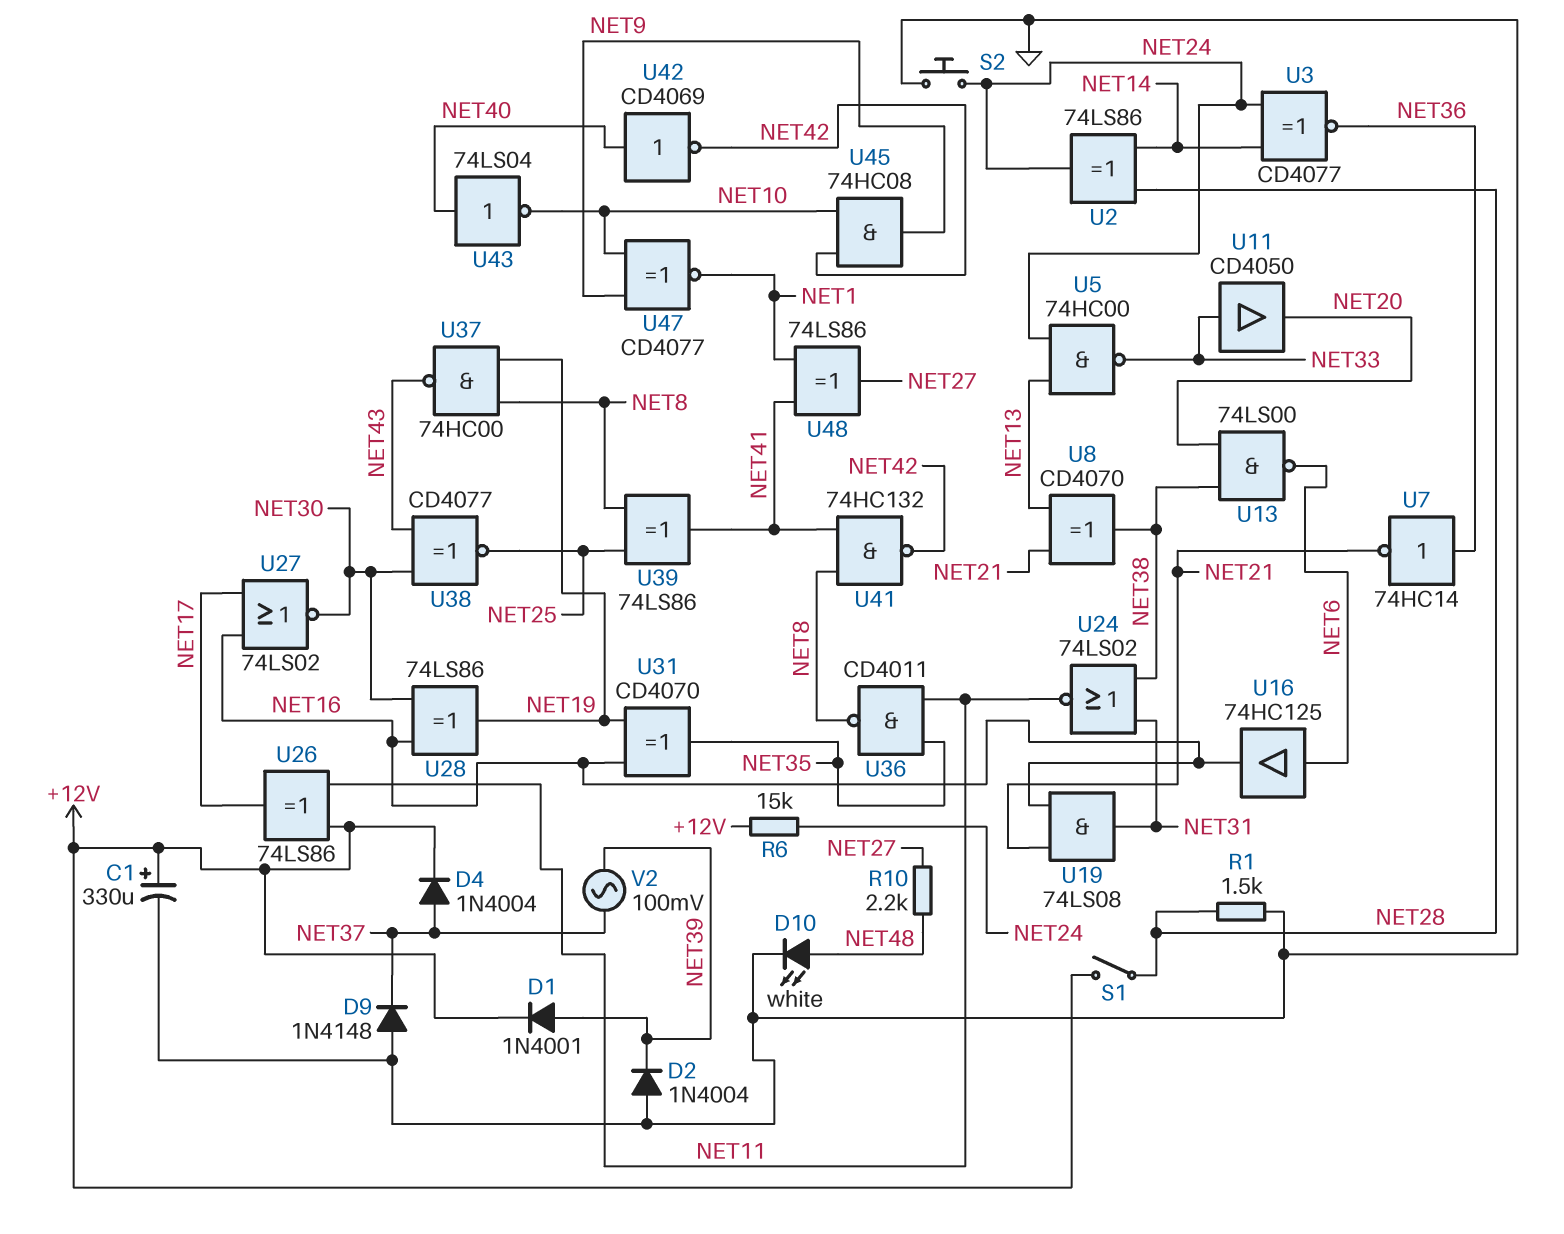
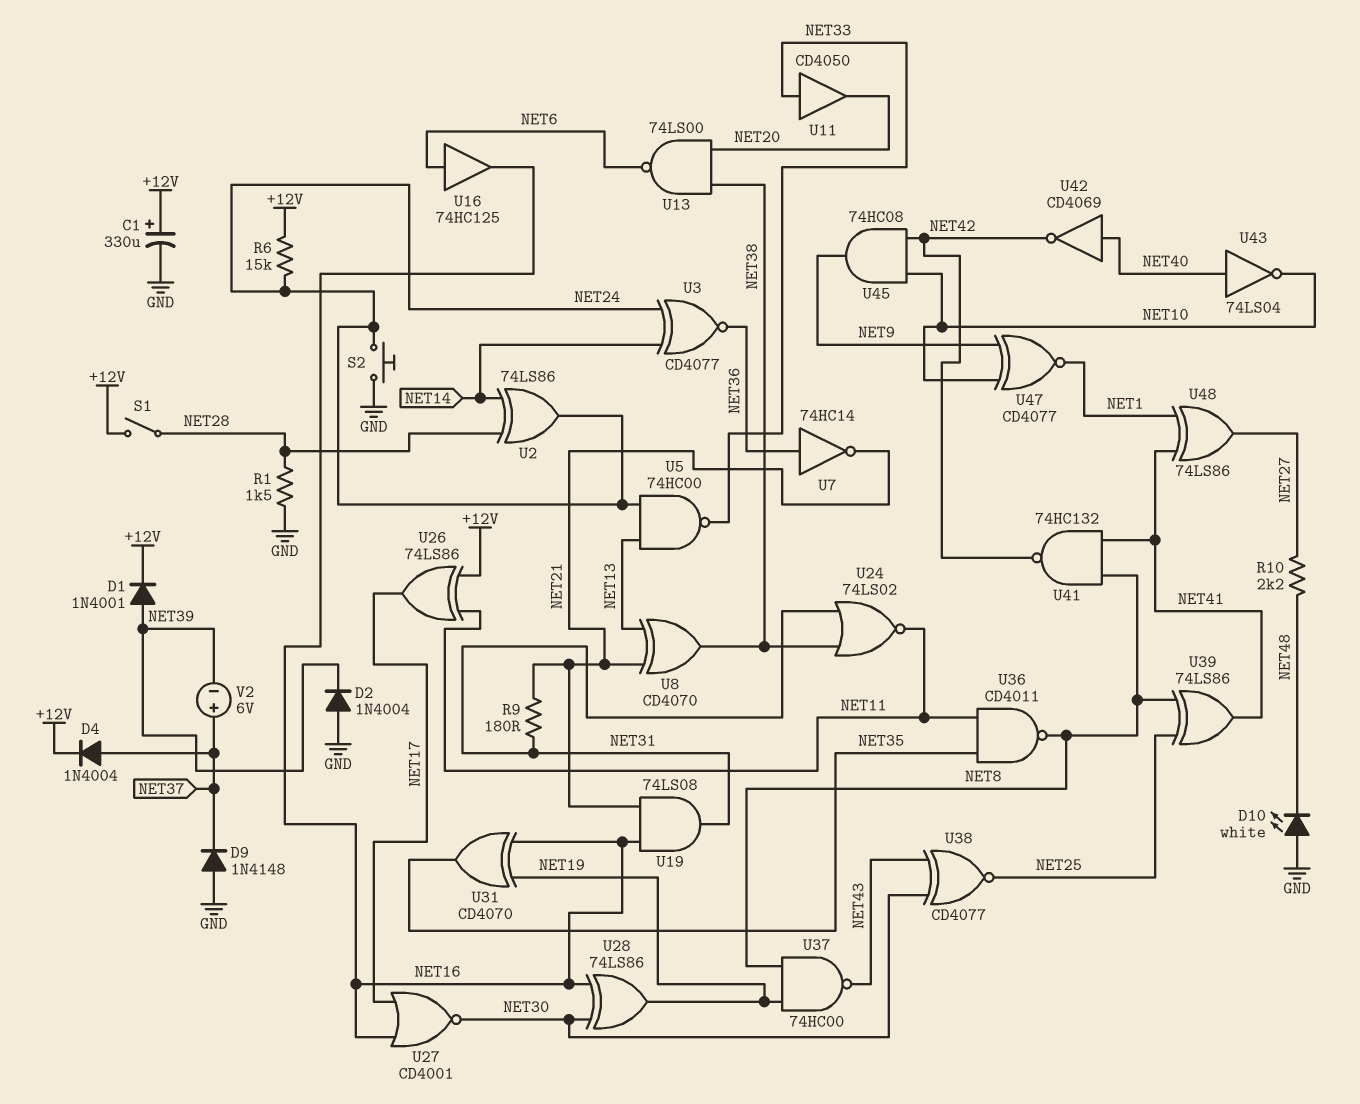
D10: LED white (A NET48, K GND) -> LED white (A GND, K NET48)
R9: none -> 180 (NET21, NET31)
U27: NOR 74LS02 (in NET16, in NET17, out NET30) -> NOR CD4001 (in NET16, in NET17, out NET30)
V2: AC 100mV (NET37, NET39) -> 6V (plus NET37, minus NET39)

